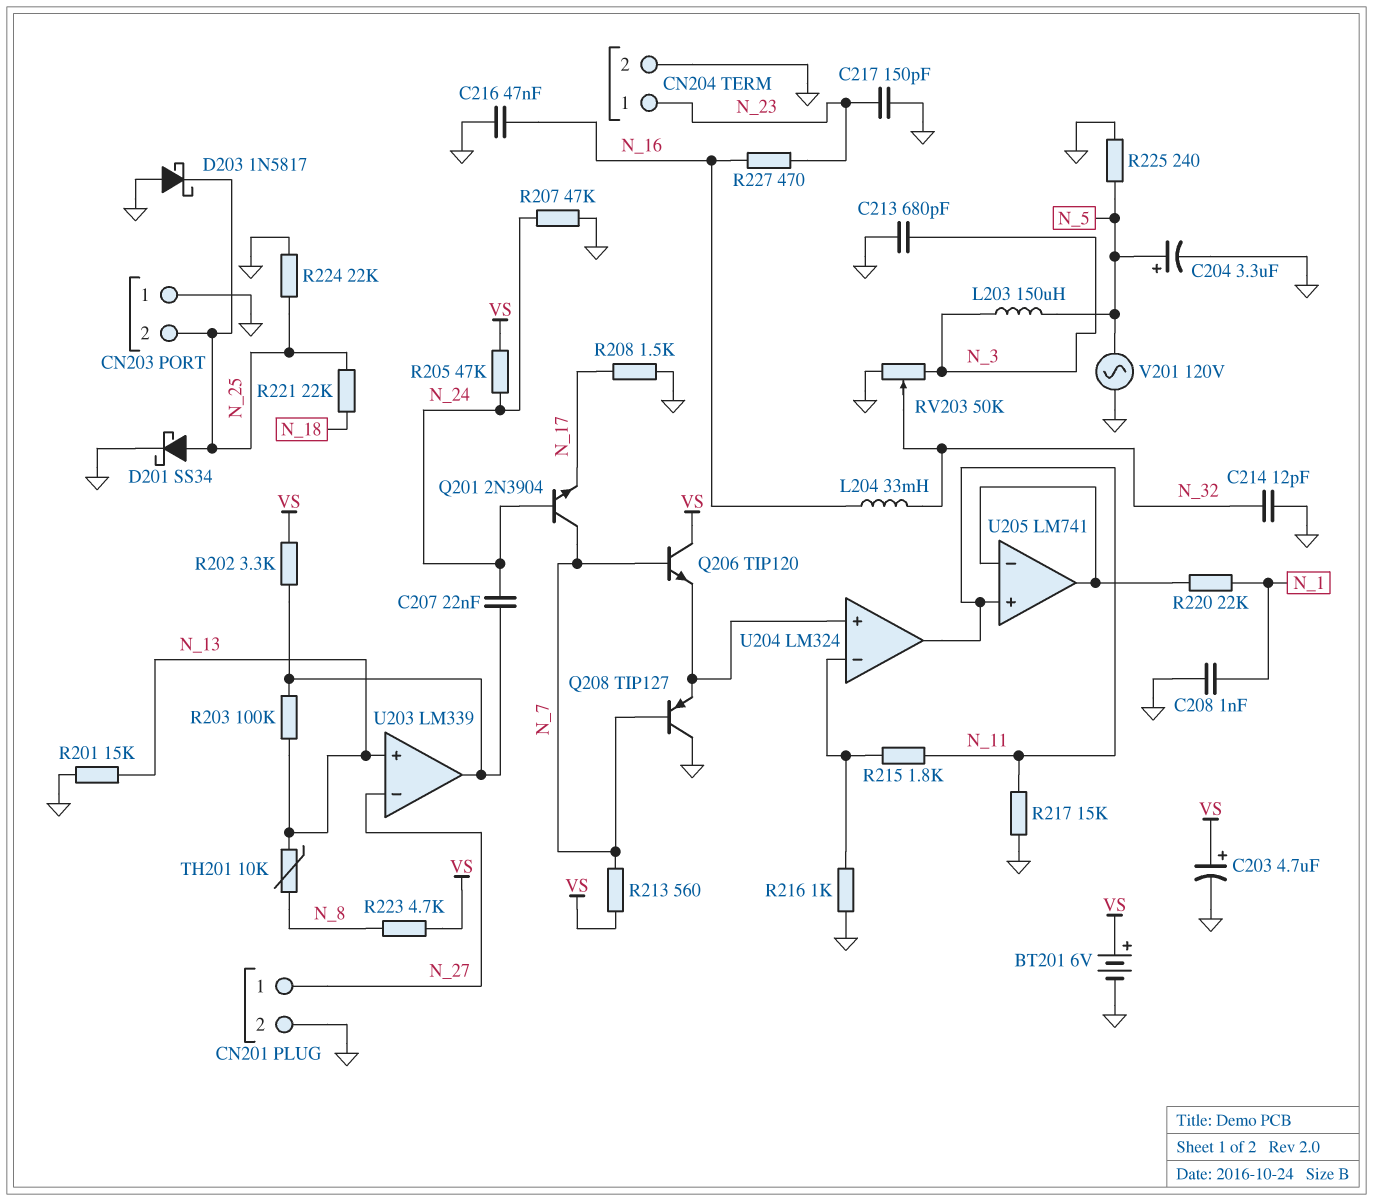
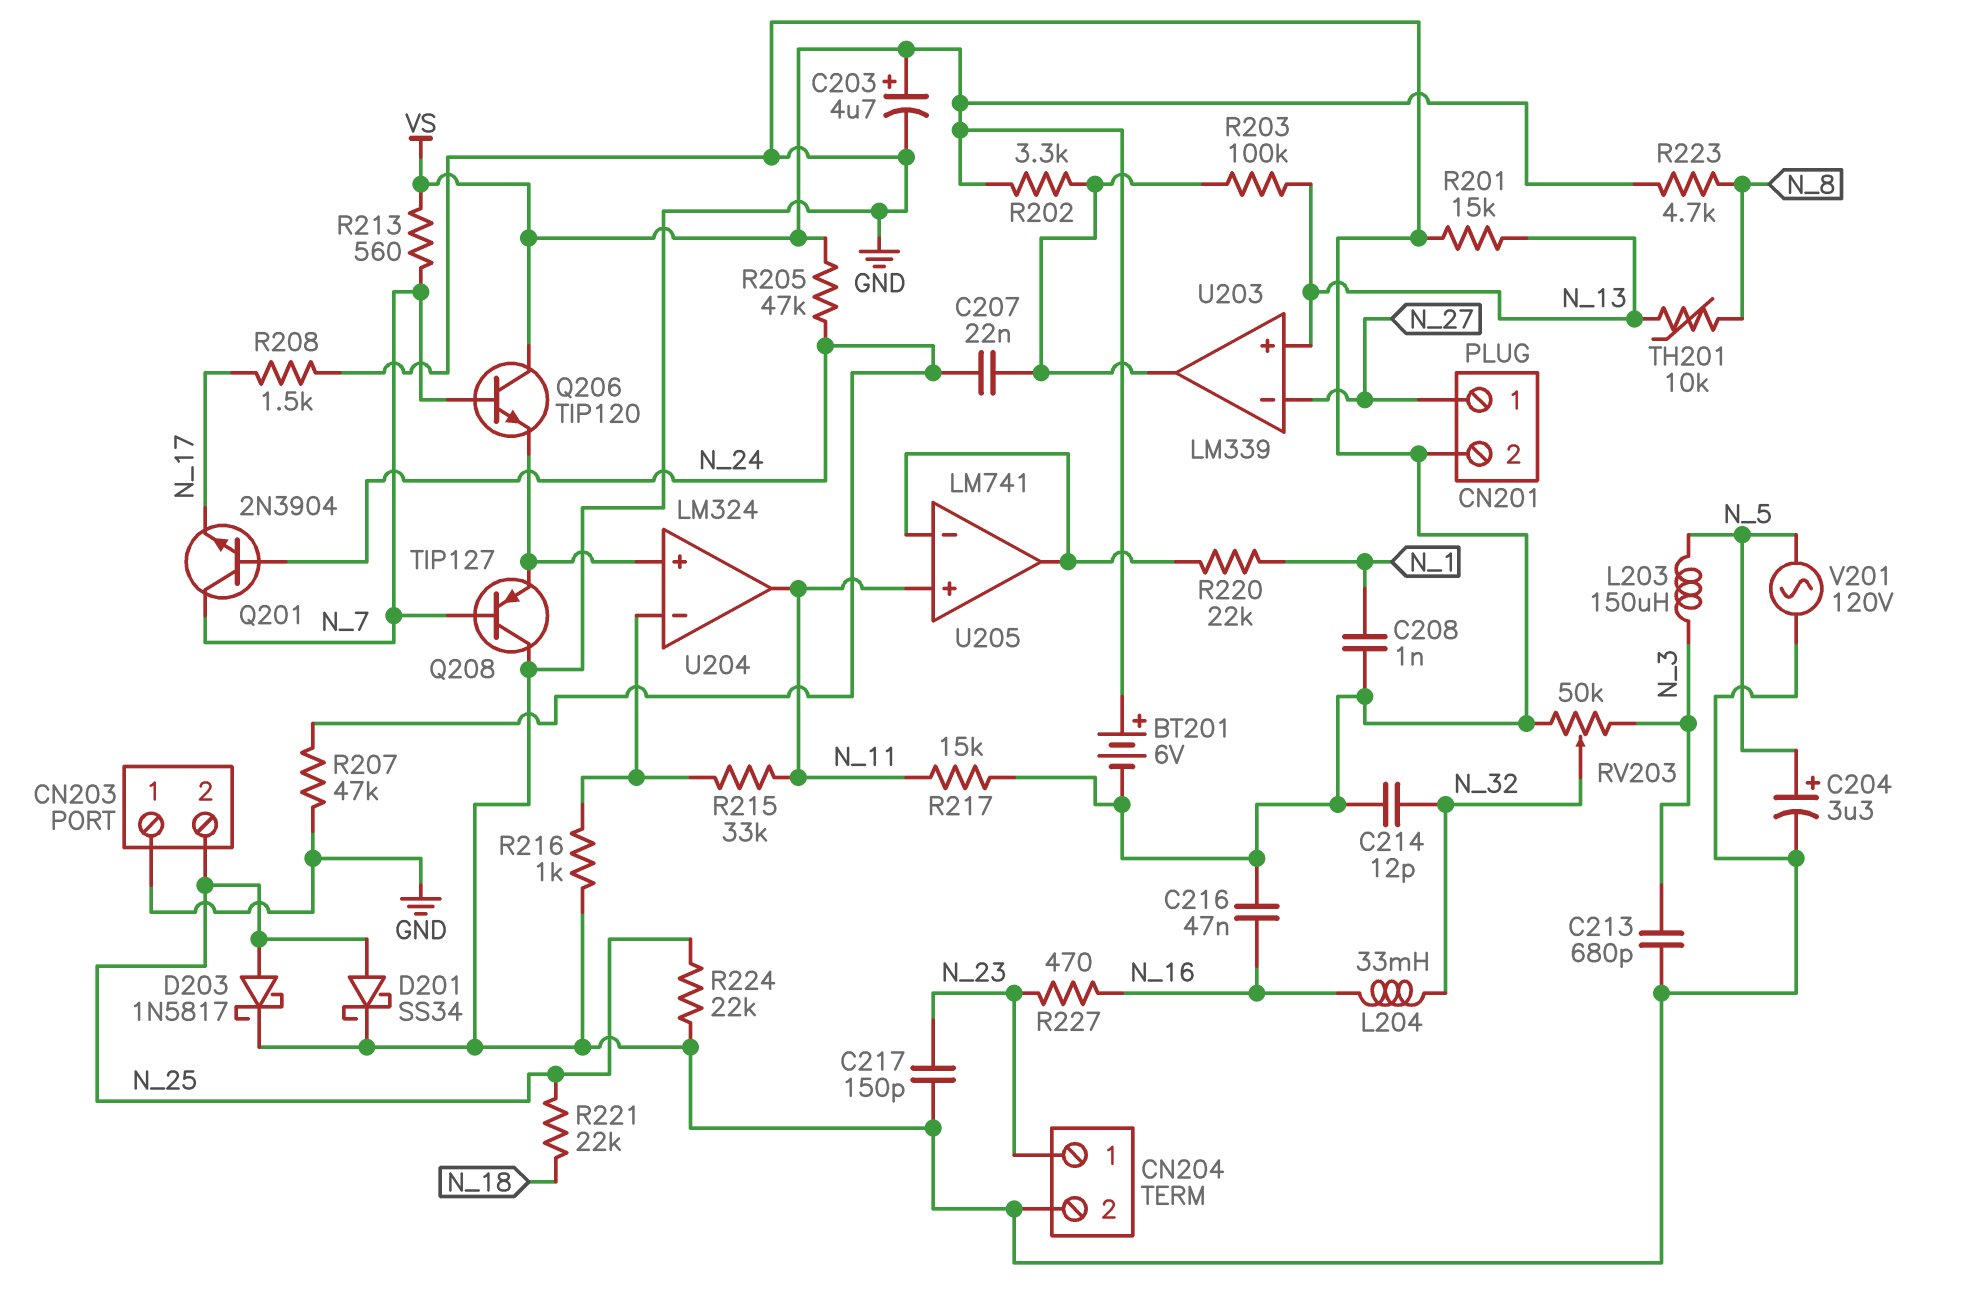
D203: schottky 1N5817 (A GND, K N_25) -> schottky 1N5817 (A N_25, K GND)
R215: 1.8k (N_11, U204/in-) -> 33k (N_11, U204/in-)
R225: 240 (GND, N_5) -> none

